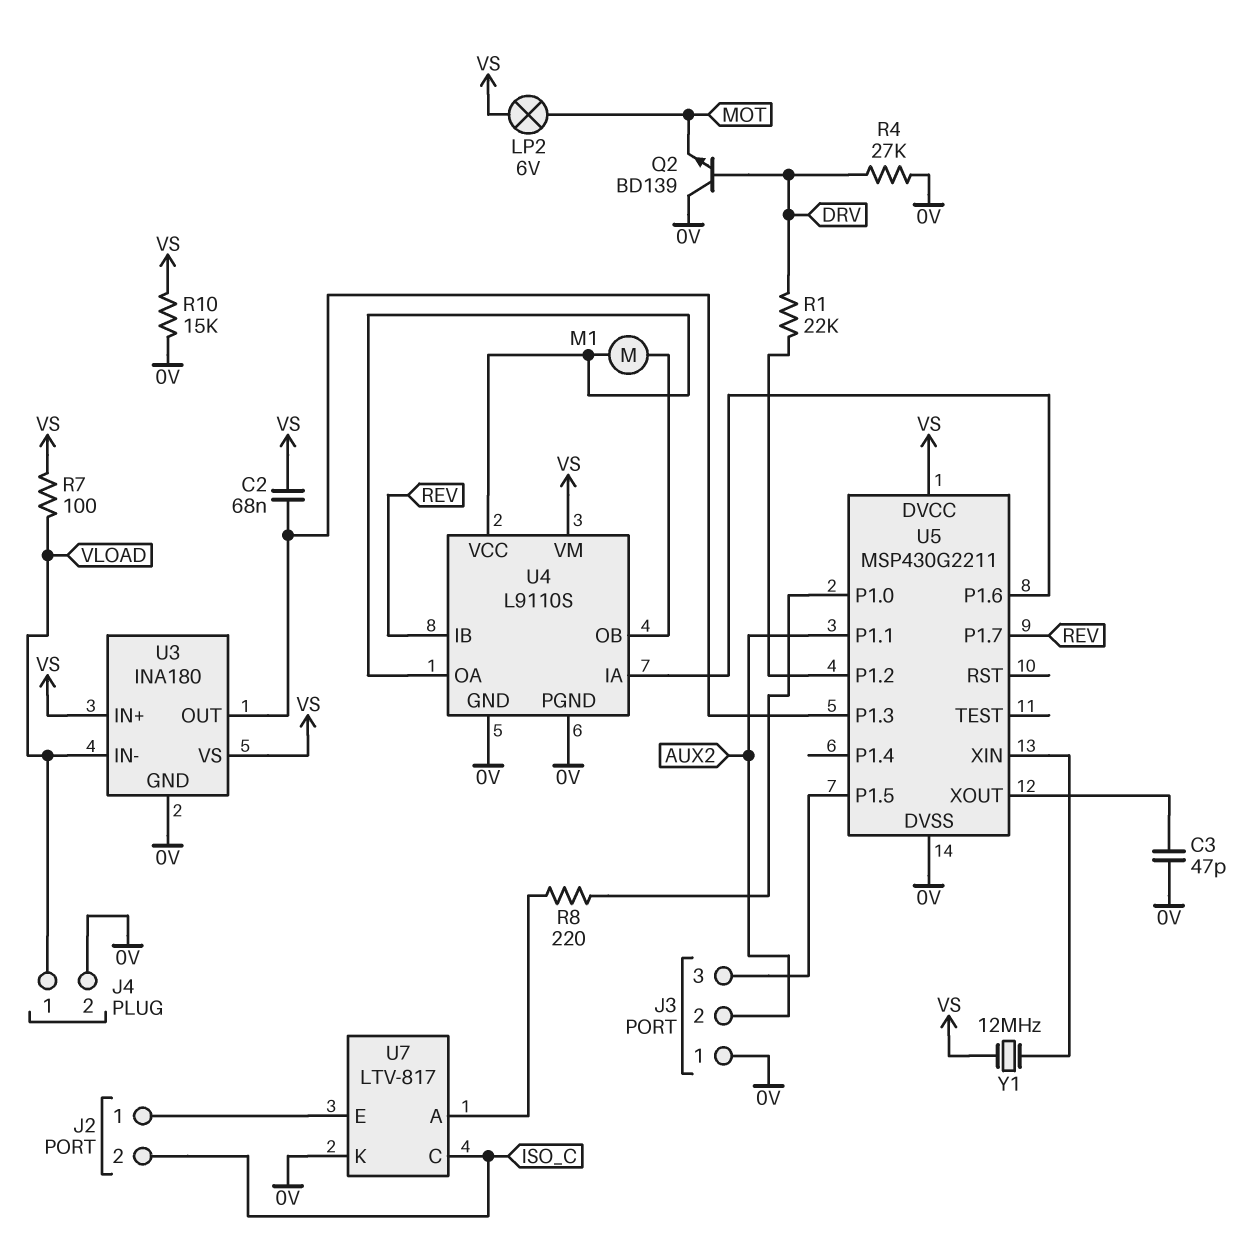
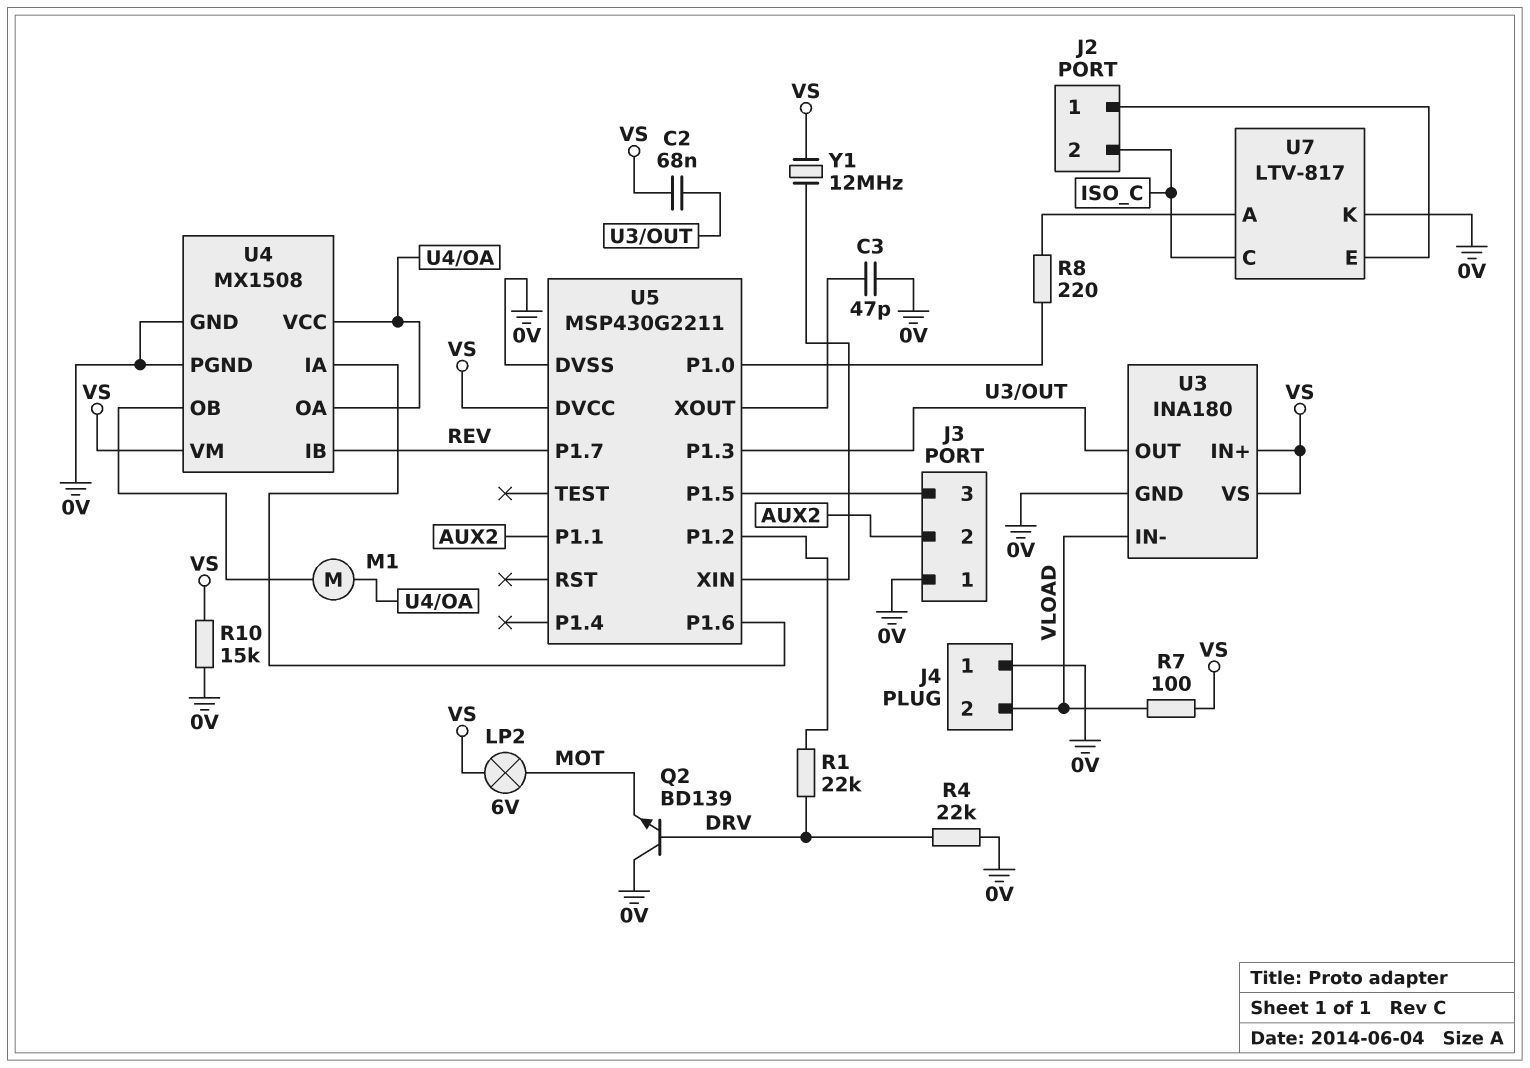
J4 pin 1: VLOAD -> 0V
J4 pin 2: 0V -> VLOAD
R4: 27k (0V, DRV) -> 22k (0V, DRV)
U4: L9110S -> MX1508

